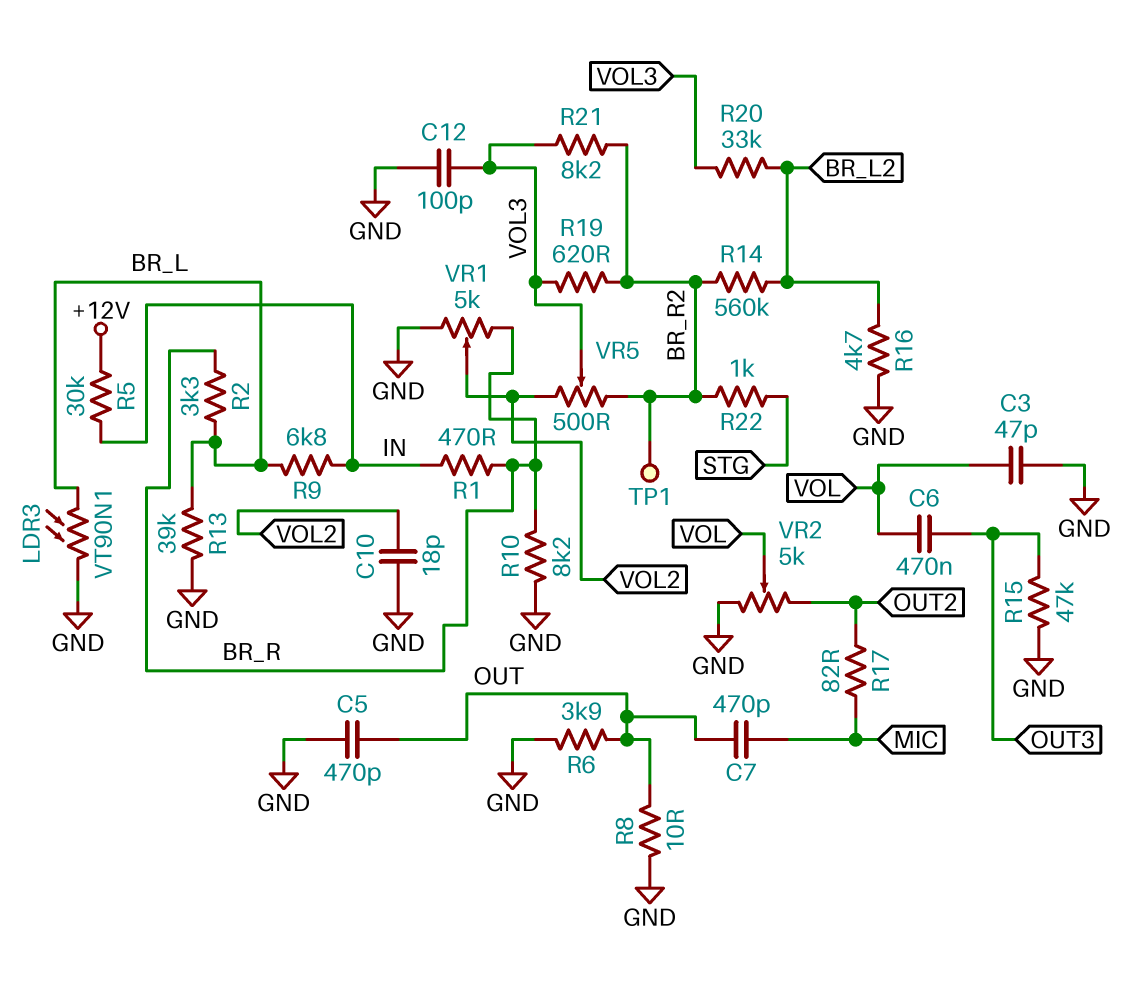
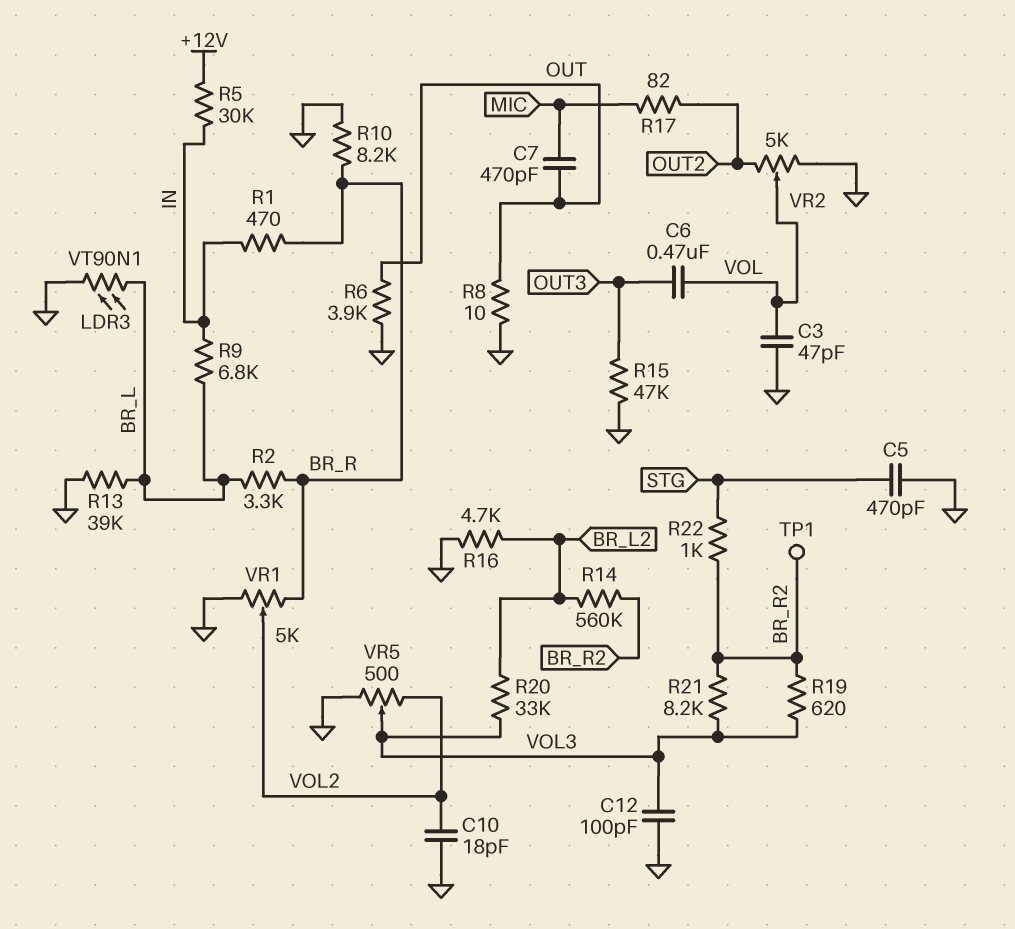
C5: 470pF (GND, OUT) -> 470pF (GND, STG)
VR5: 500 (BR_R2, VOL2, wiper VOL3) -> 500 (GND, VOL2, wiper VOL3)

